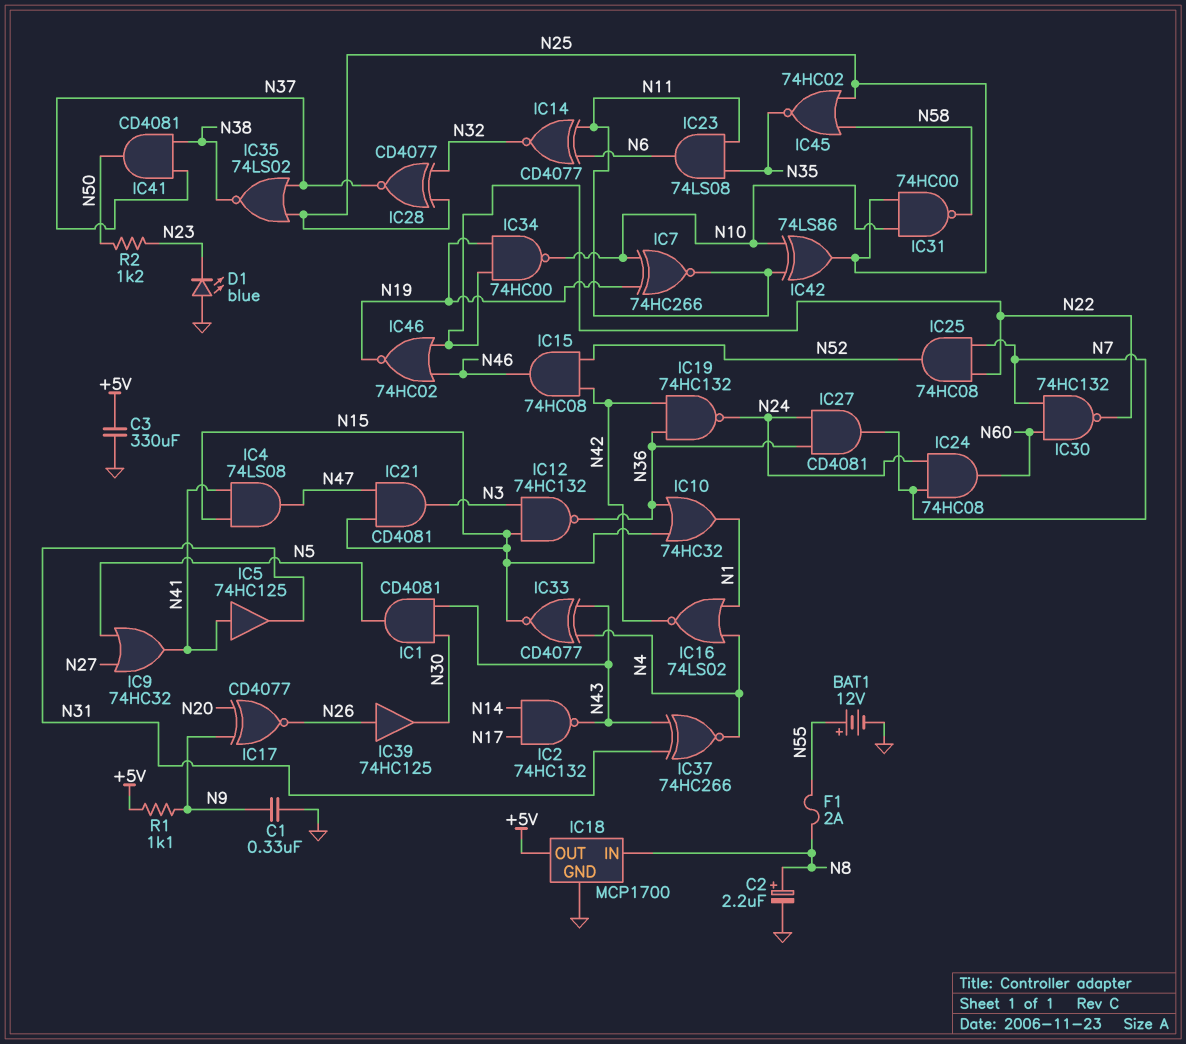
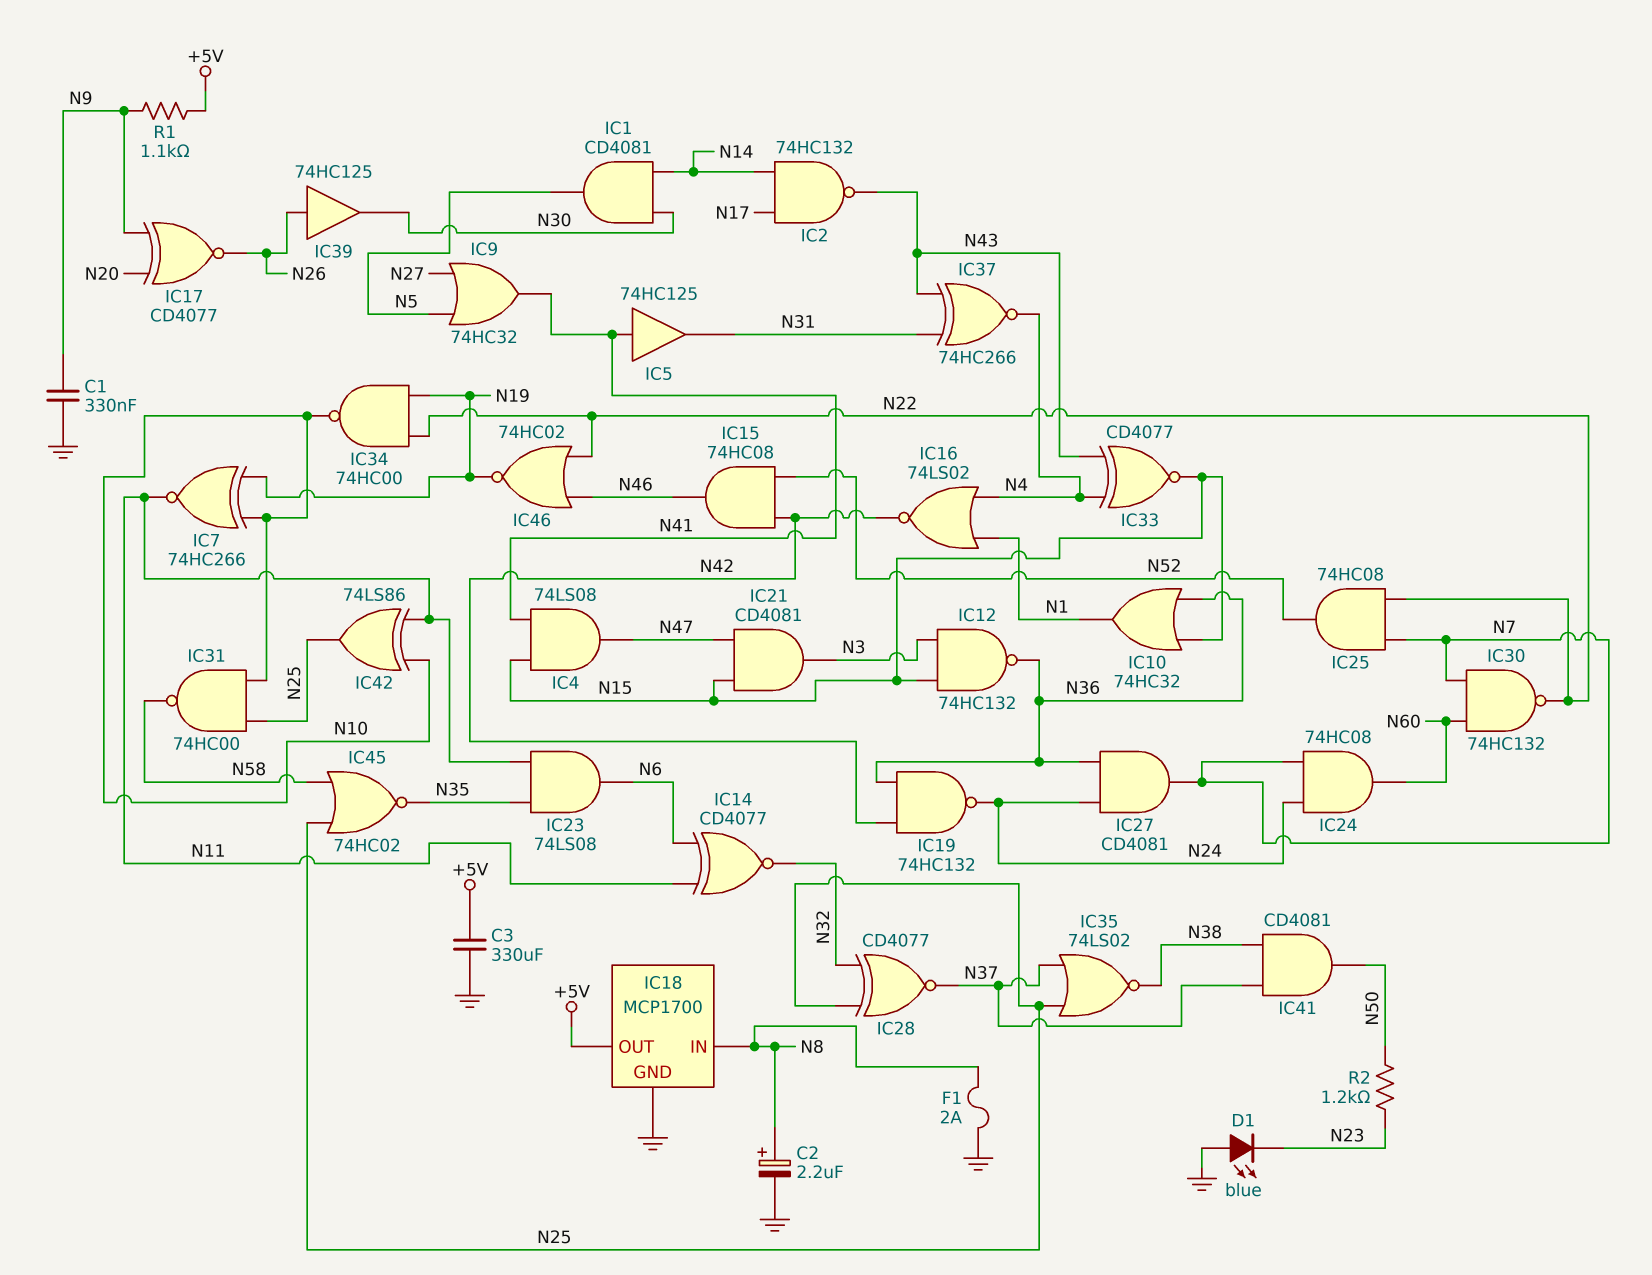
BAT1: 12V (plus N55, minus GND) -> none
F1: 2A (N8, N55) -> 2A (GND, N8)
IC1: AND CD4081 (in N30, in N43, out N5) -> AND CD4081 (in N14, in N30, out N5)

